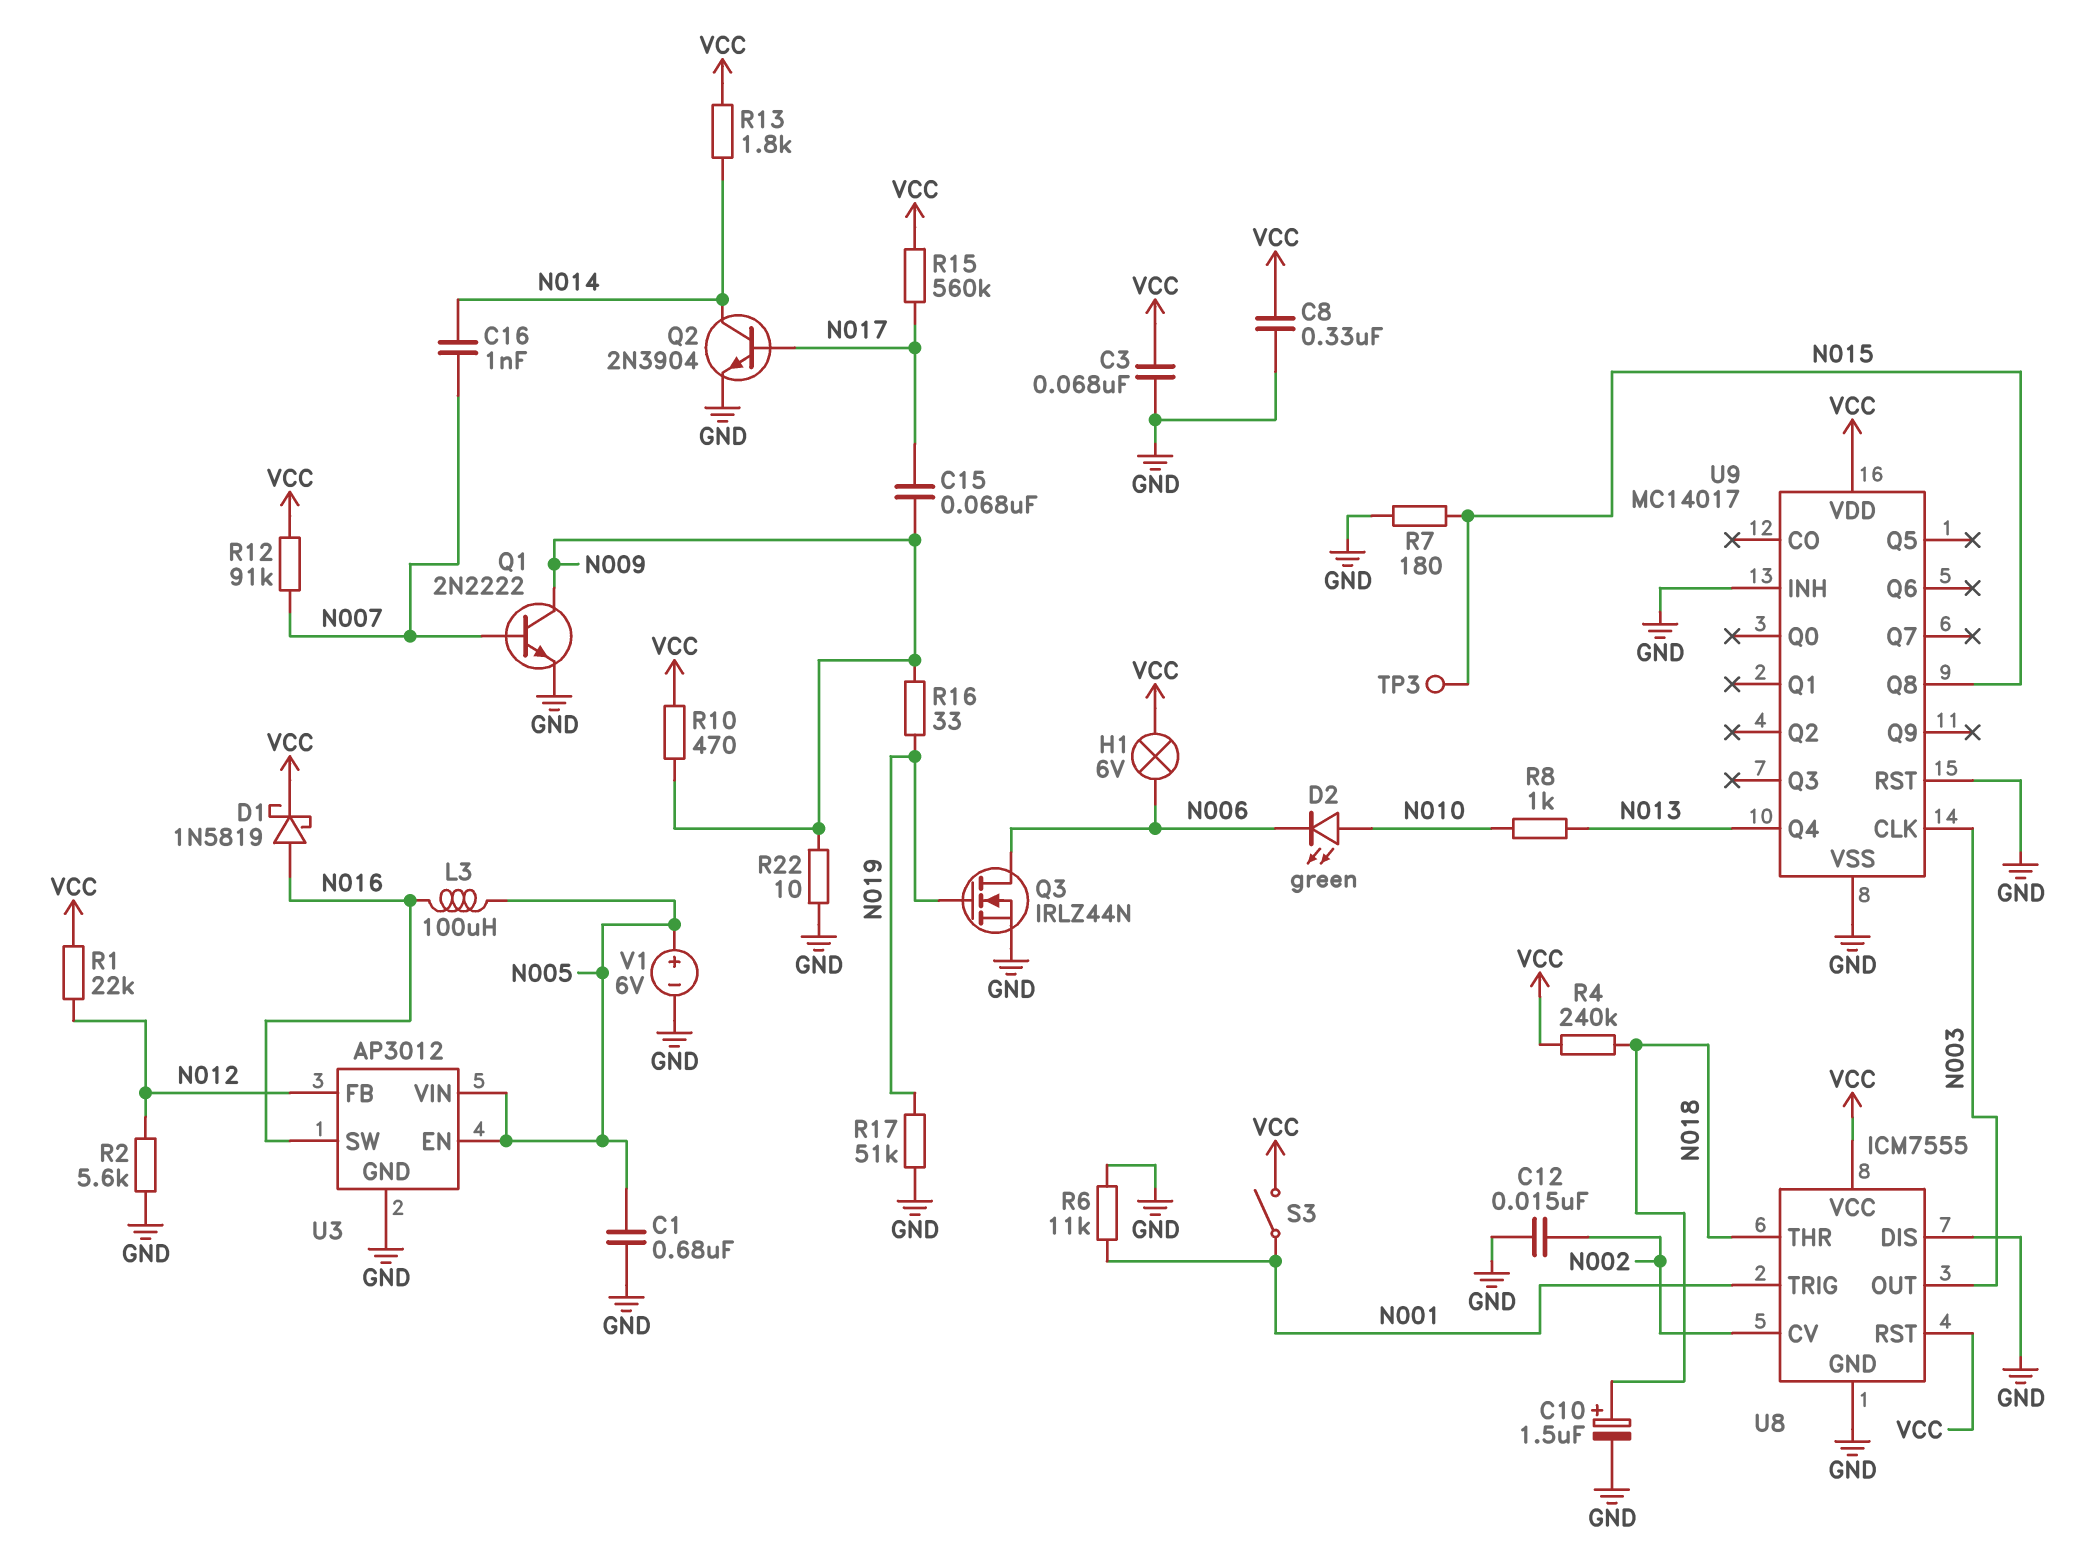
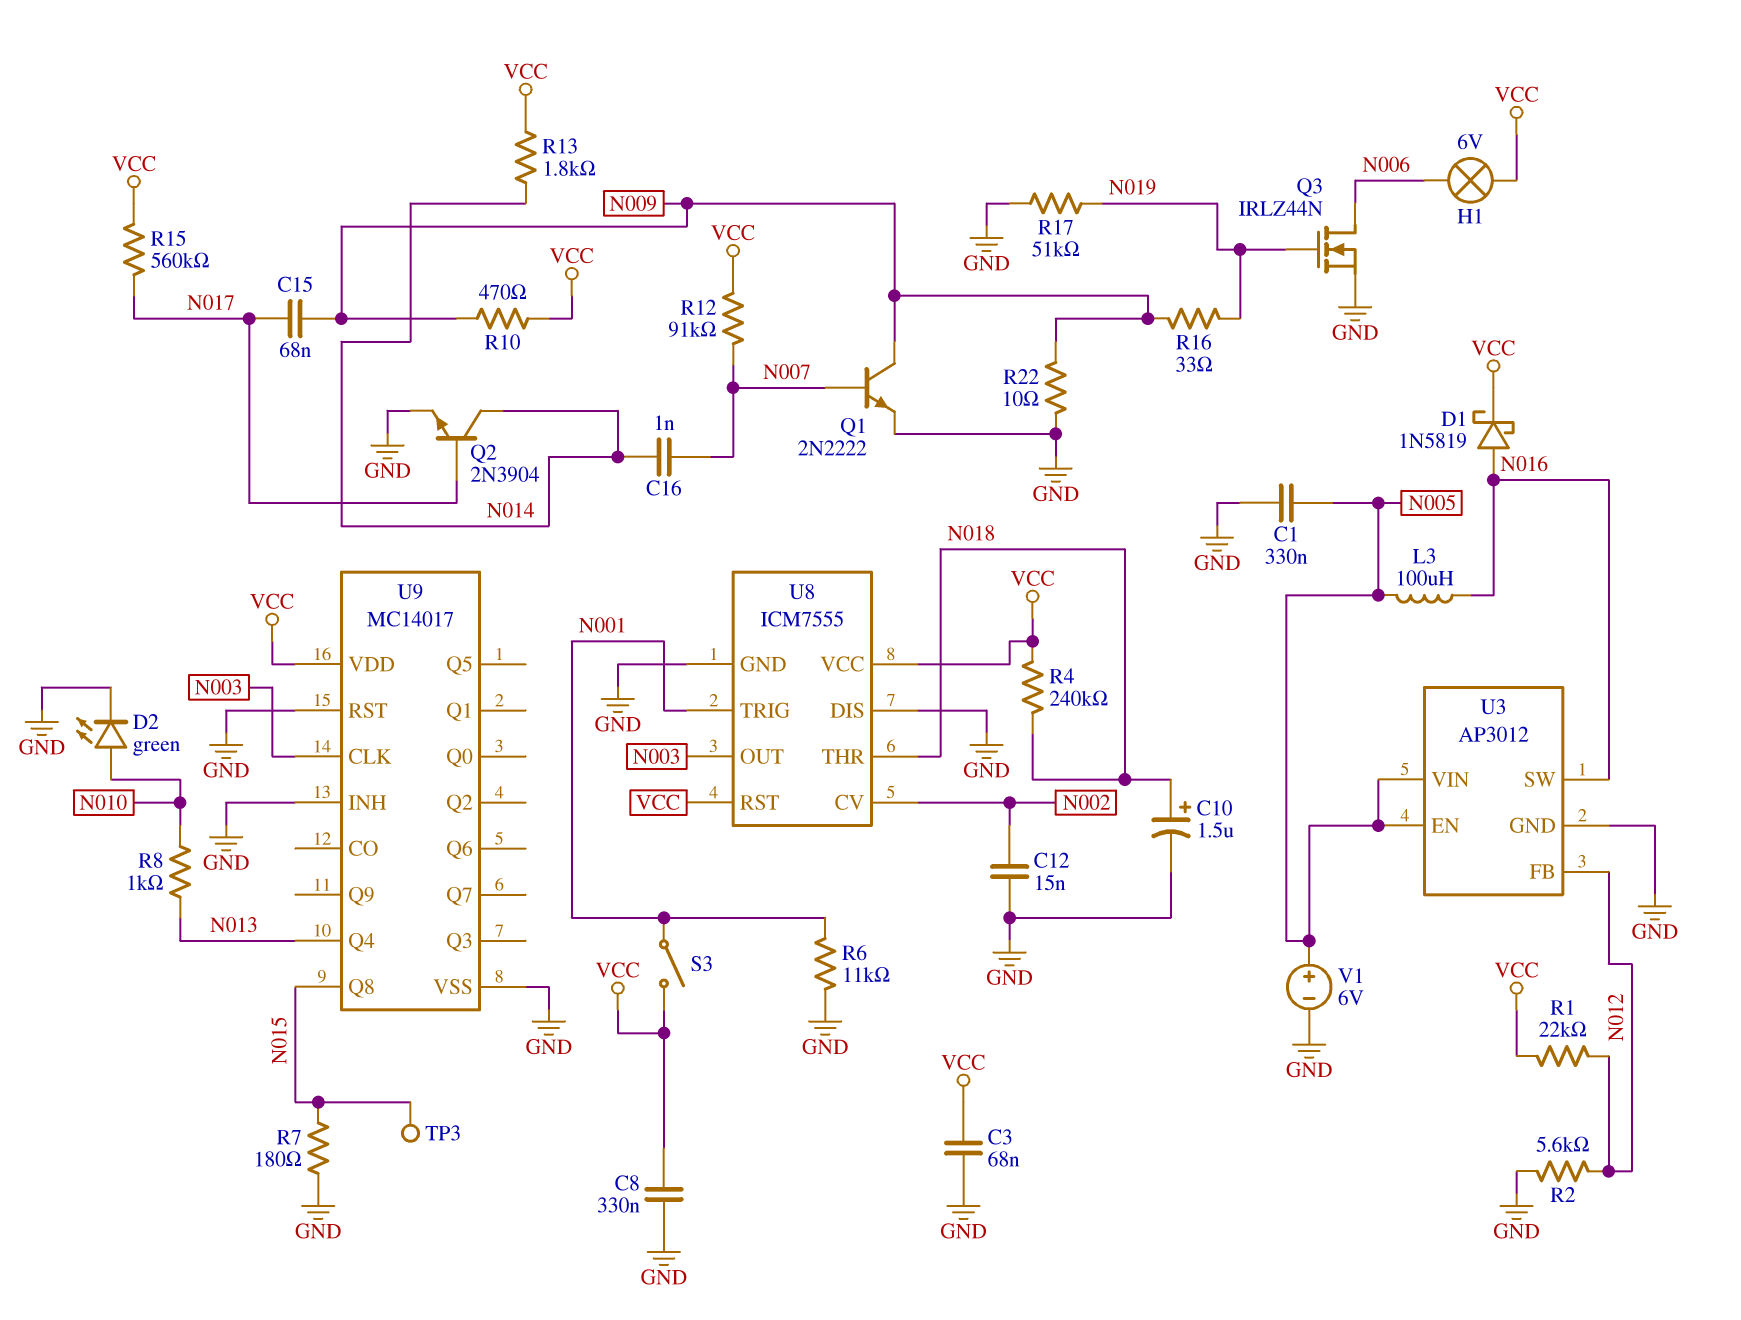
C1: 680nF (GND, N005) -> 330nF (GND, N005)
D2: LED green (A N010, K N006) -> LED green (A N010, K GND)

